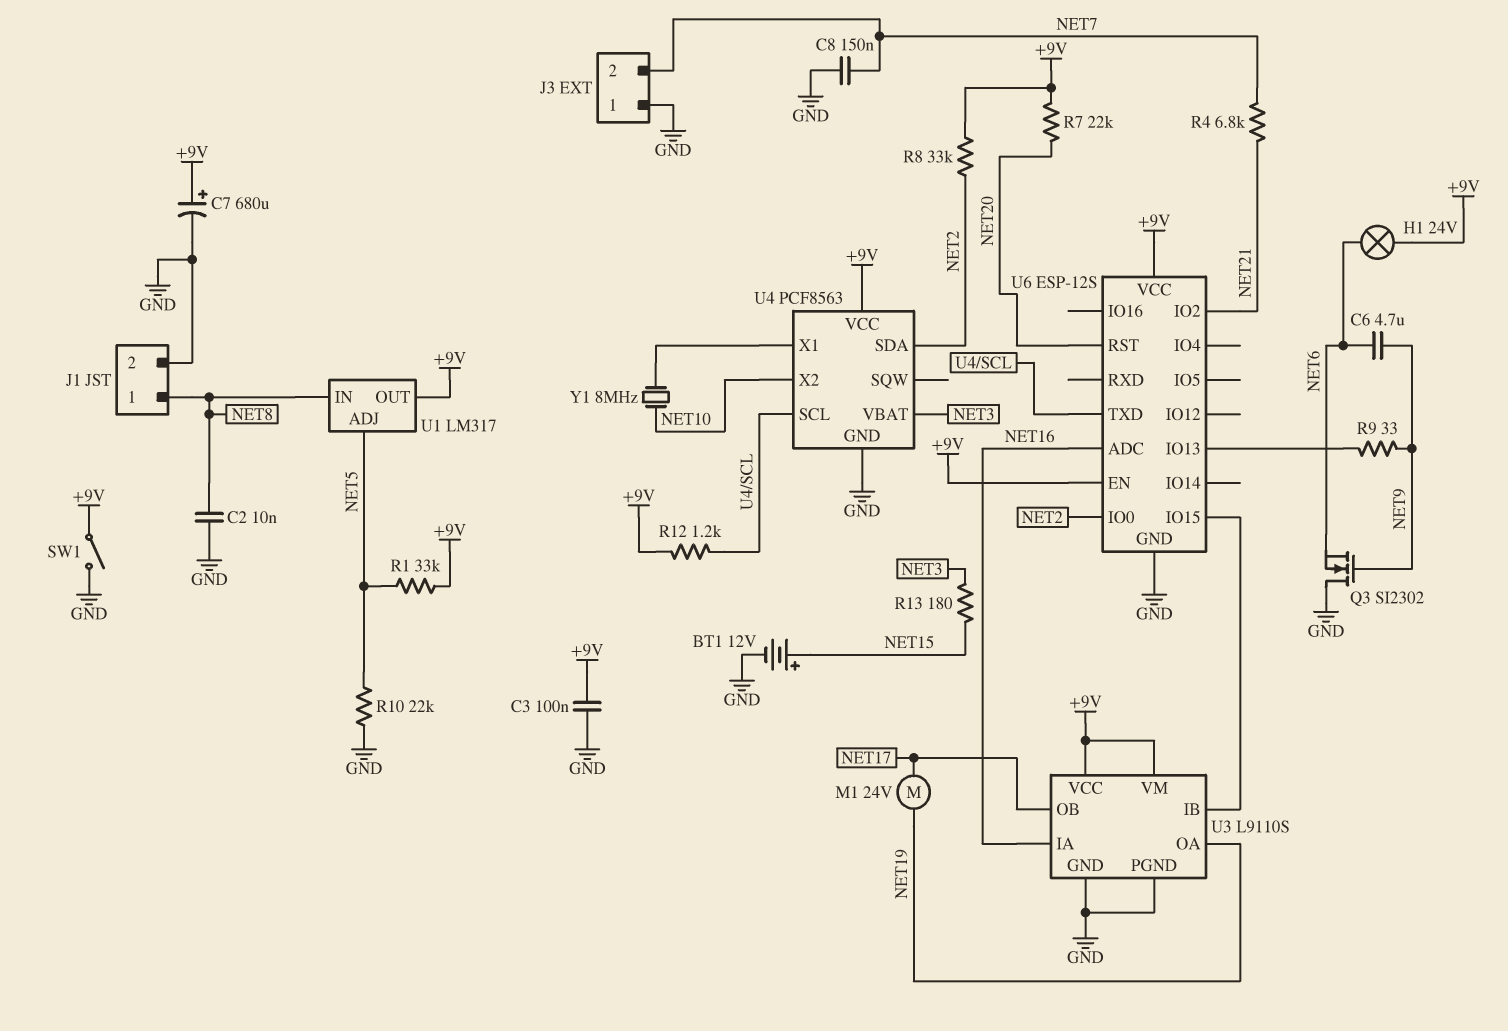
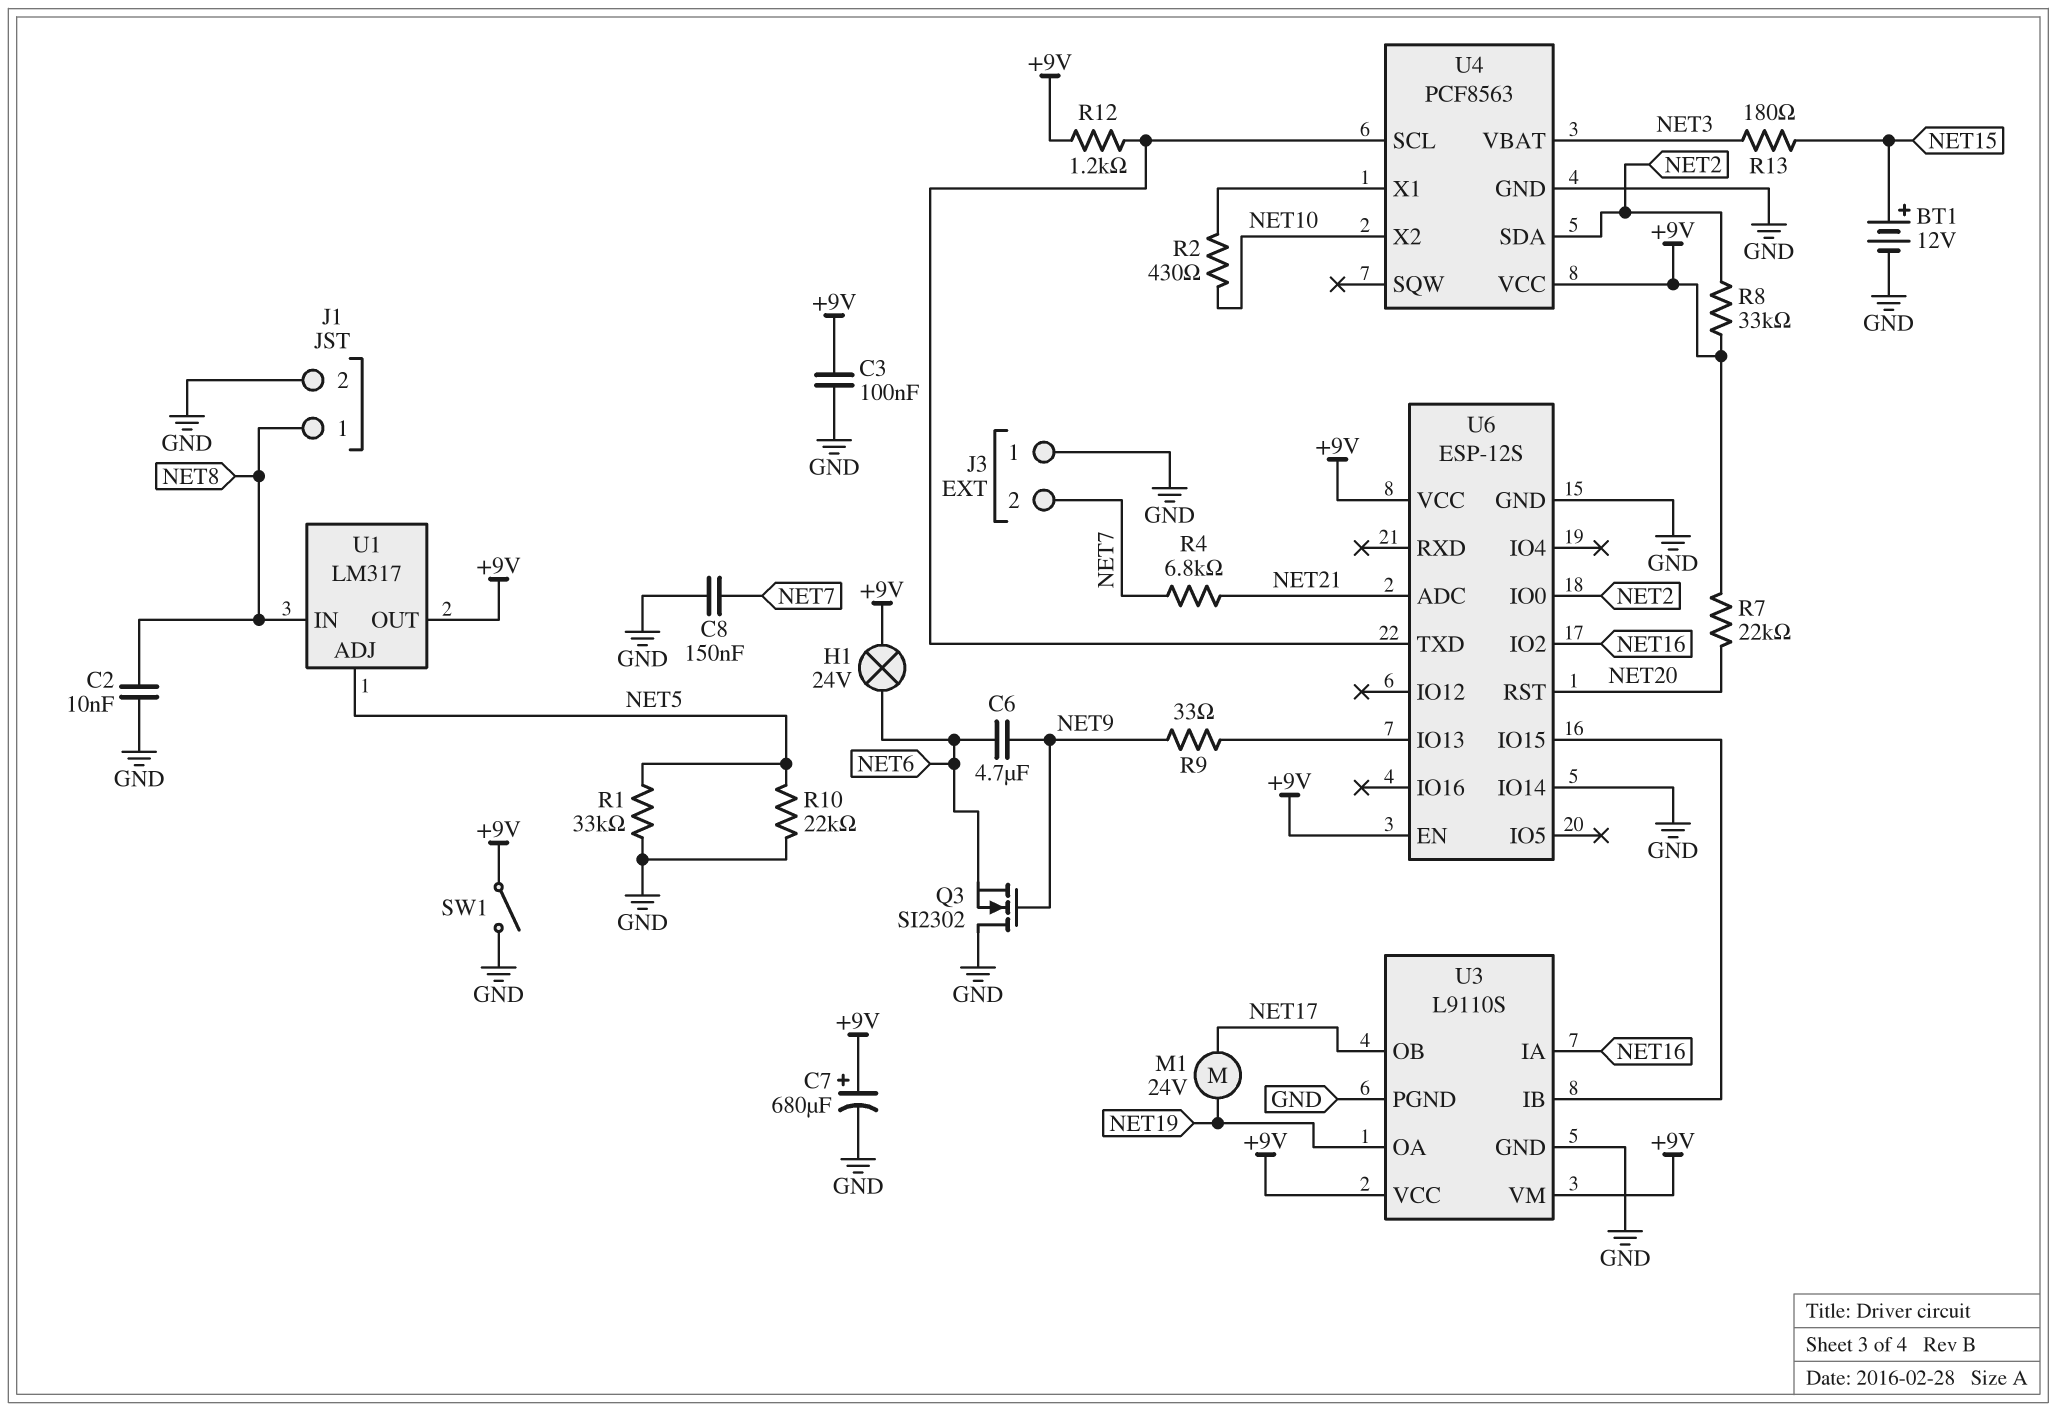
R1: 33k (+9V, NET5) -> 33k (GND, NET5)
R2: none -> 430 (NET10, U4/X1)
U6 pin ADC: NET16 -> NET21
U6 pin IO2: NET21 -> NET16
U6 pin IO14: none -> GND
Y1: 8MHz (NET10, U4/X1) -> none

